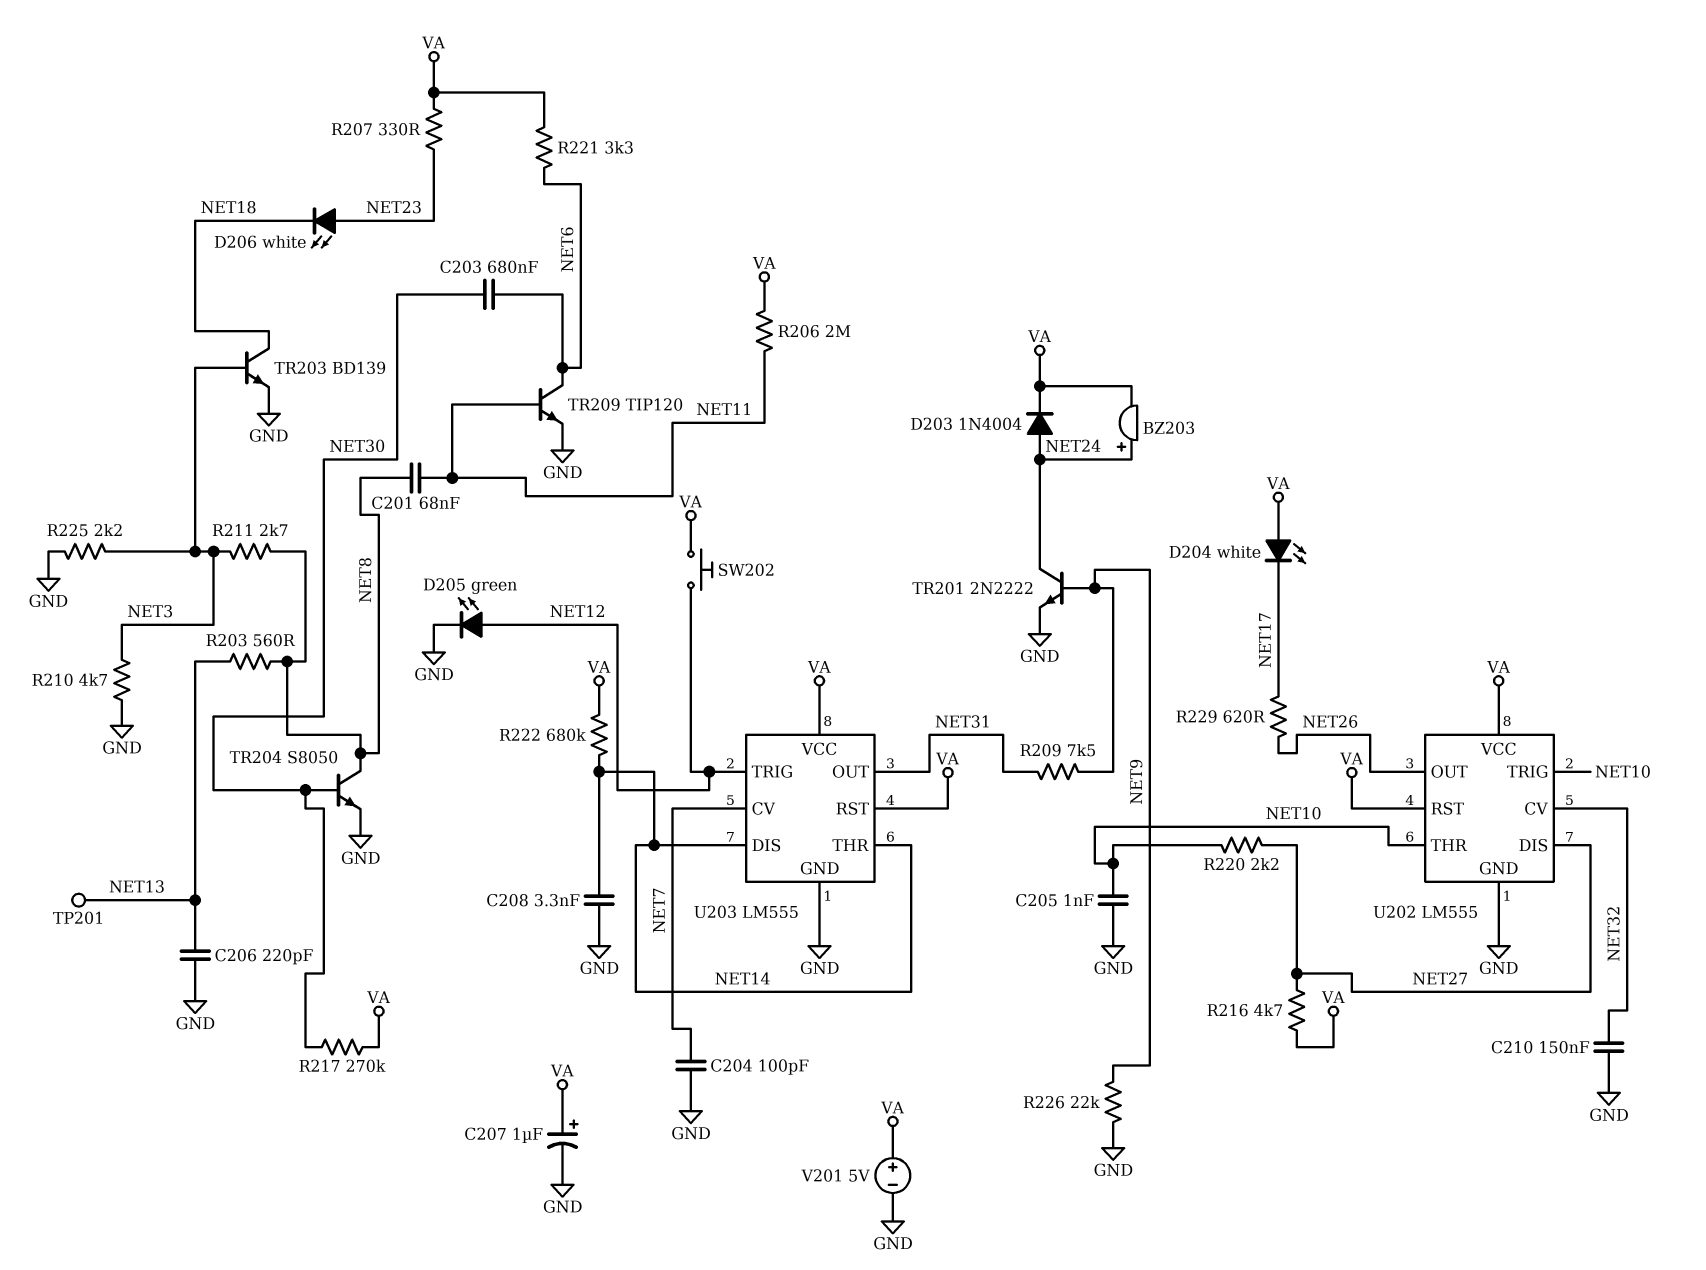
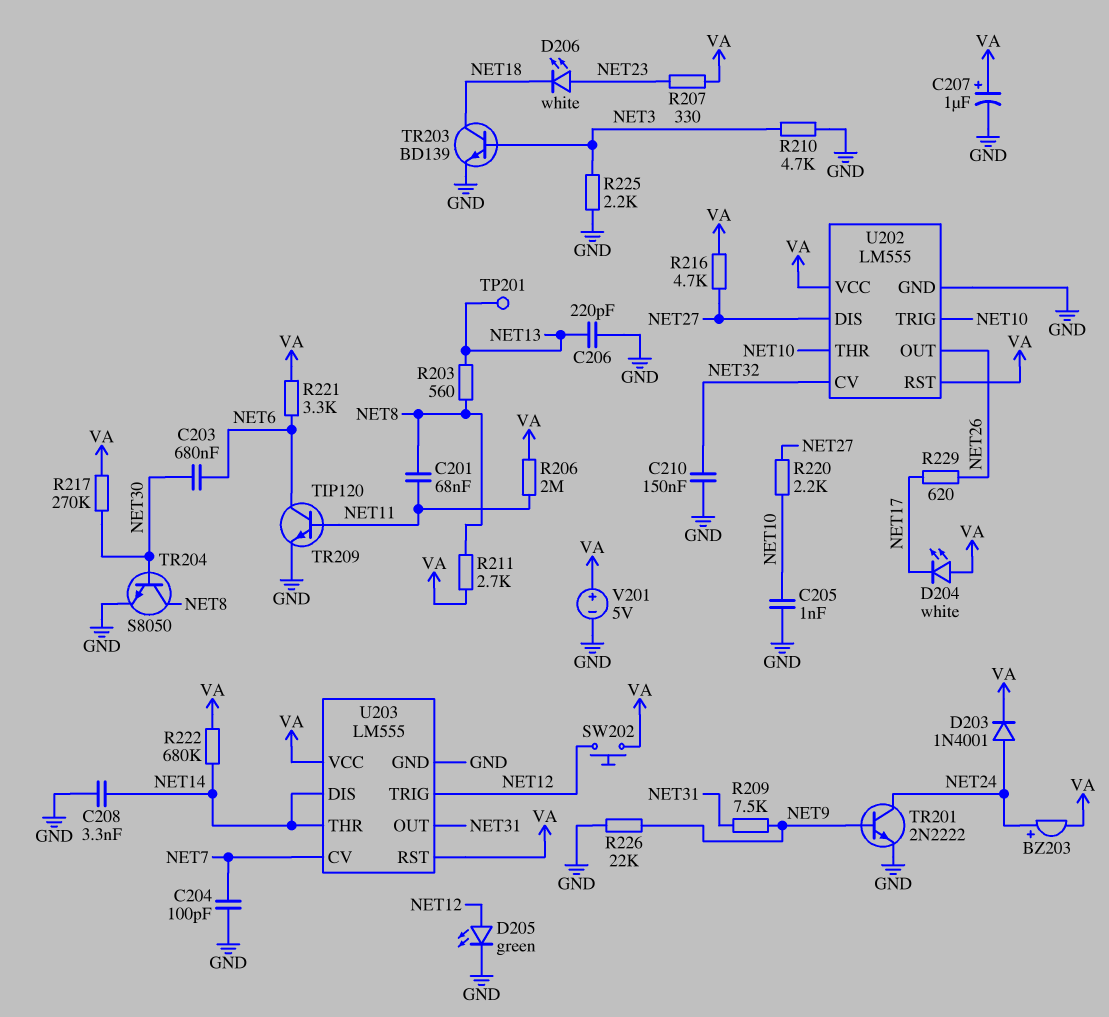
D203: diode 1N4004 (A NET24, K VA) -> diode 1N4001 (A NET24, K VA)
R211: 2.7k (NET3, NET8) -> 2.7k (NET8, VA)

